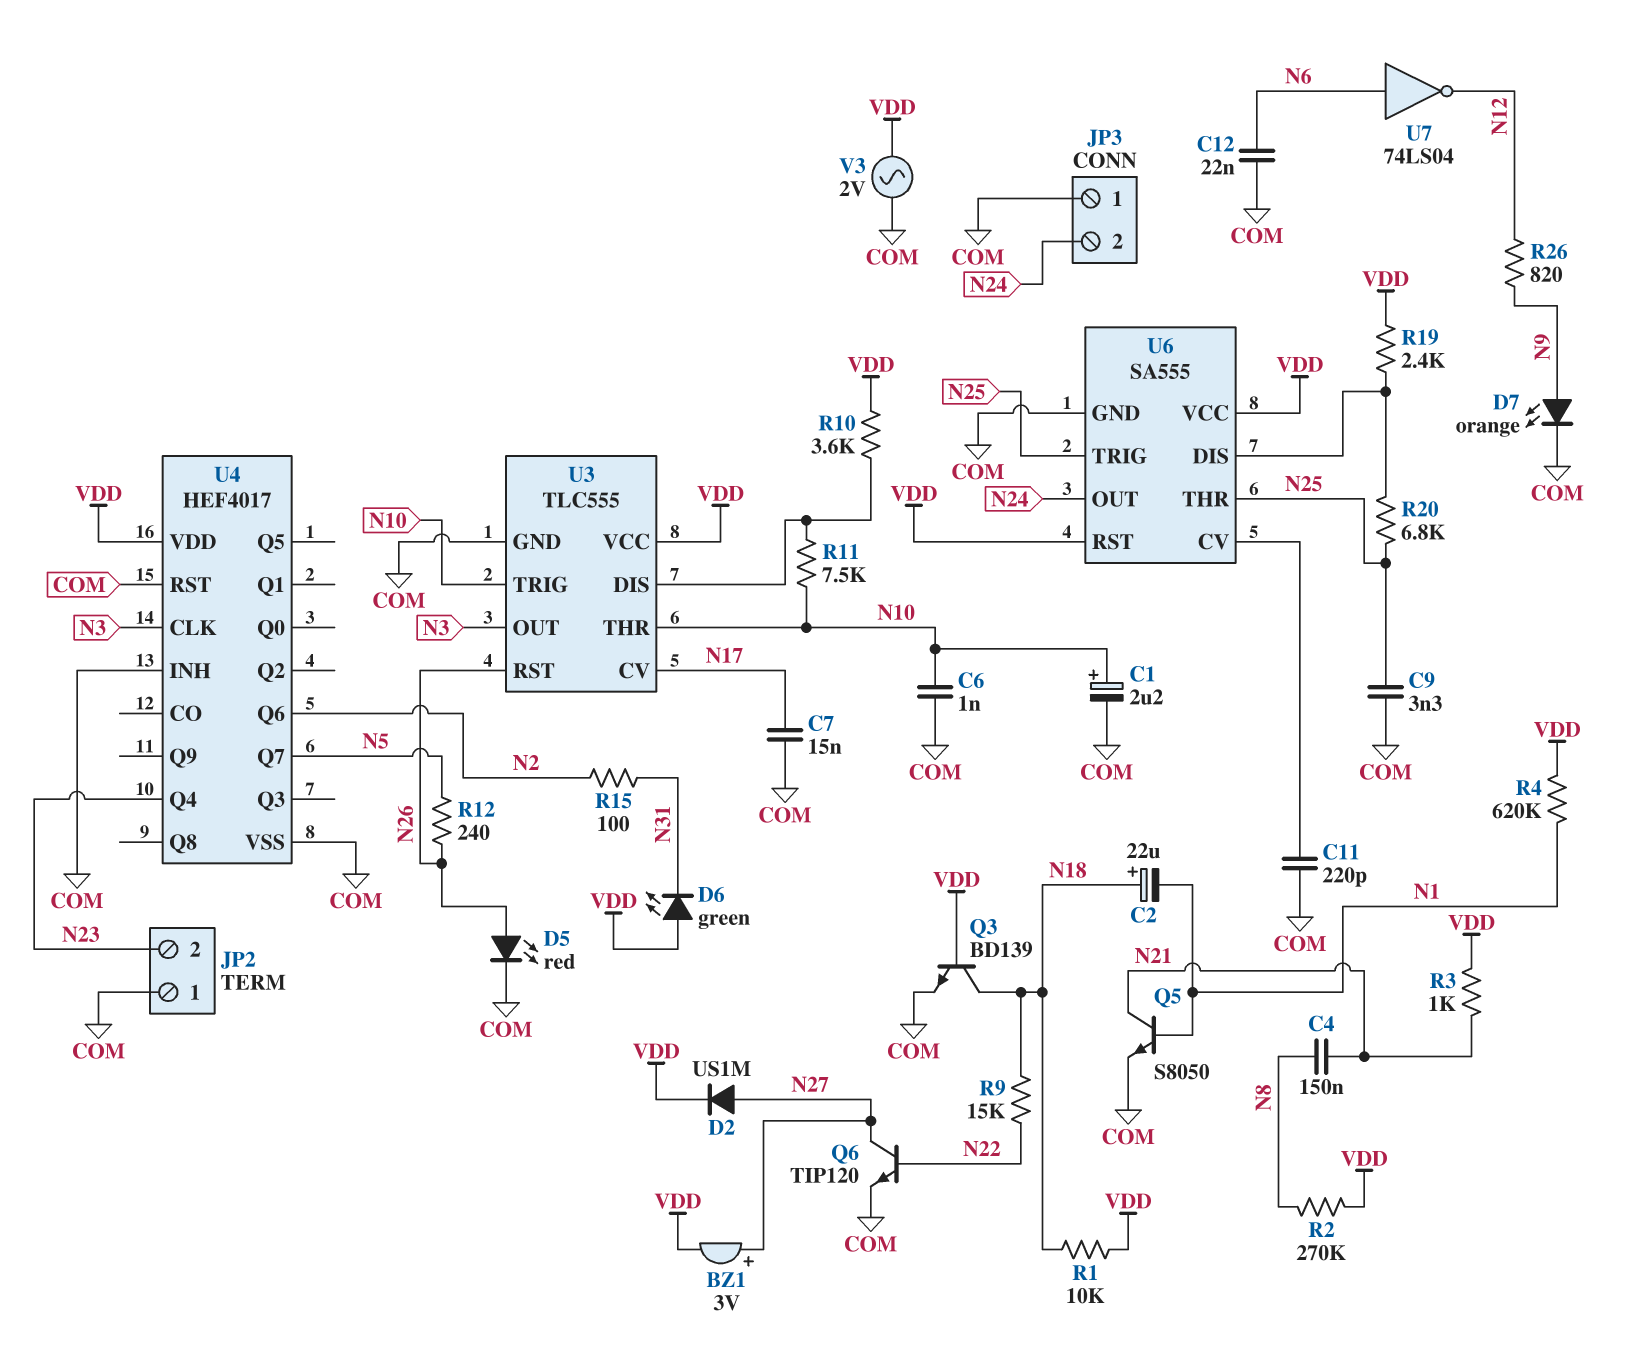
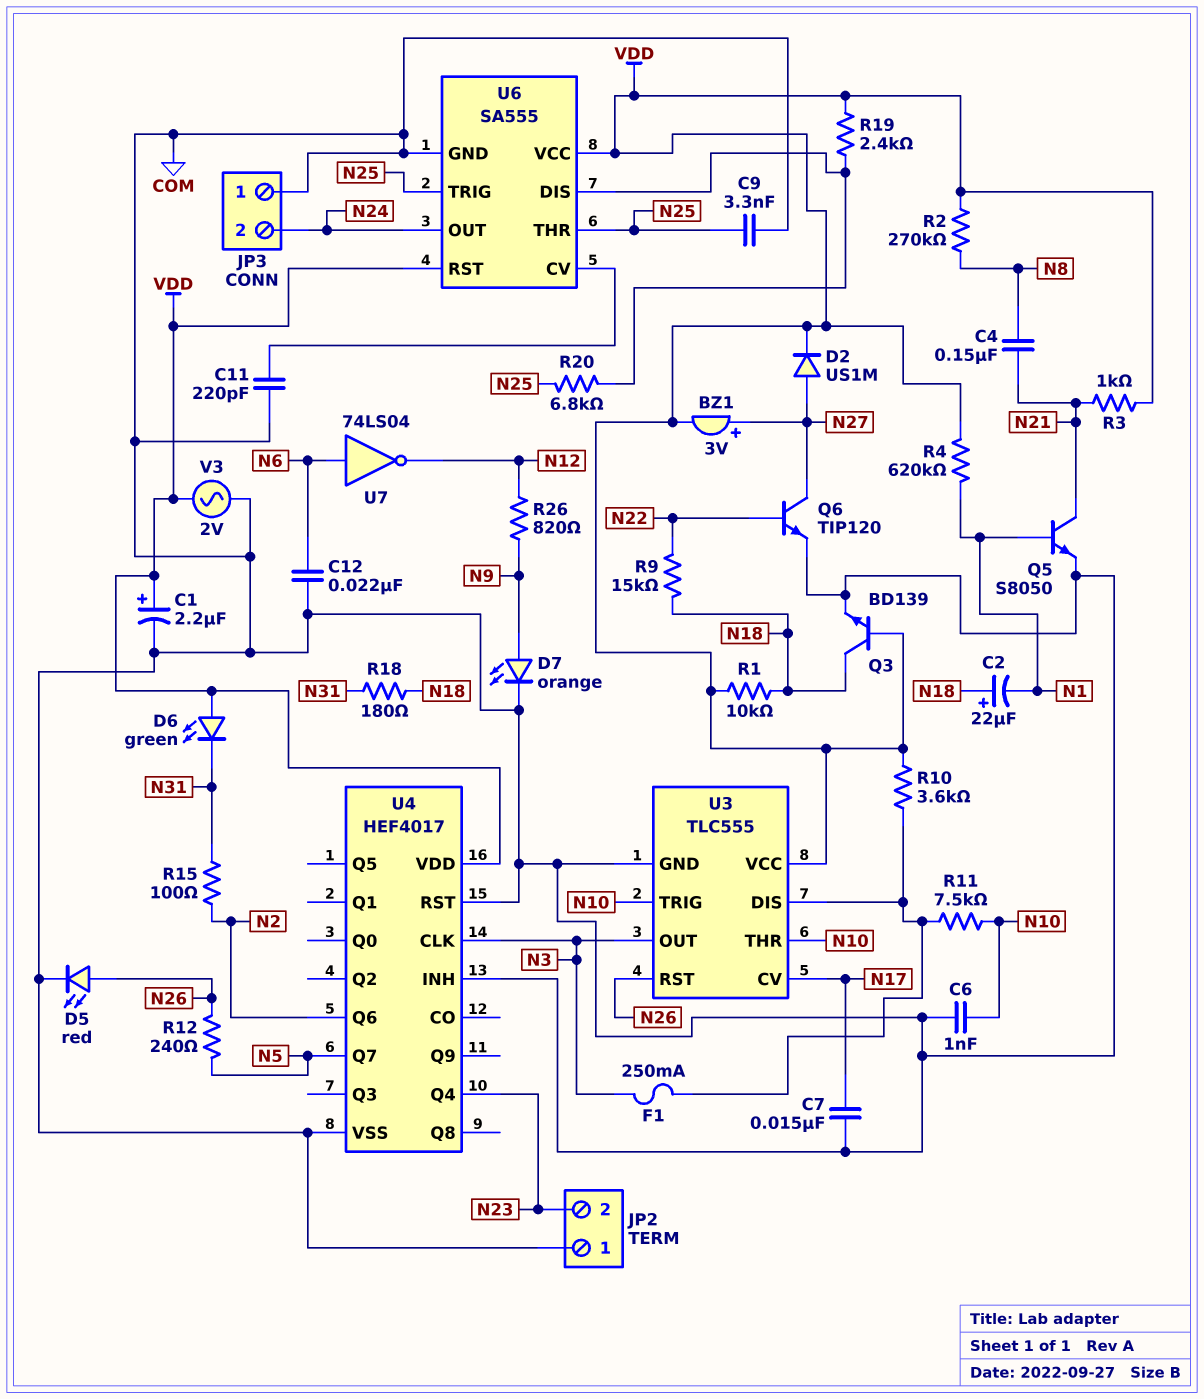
C1: 2.2uF (plus N10, minus COM) -> 2.2uF (plus VDD, minus COM)
F1: none -> 250mA (N3, U3/DIS)
R18: none -> 180 (N18, N31)

